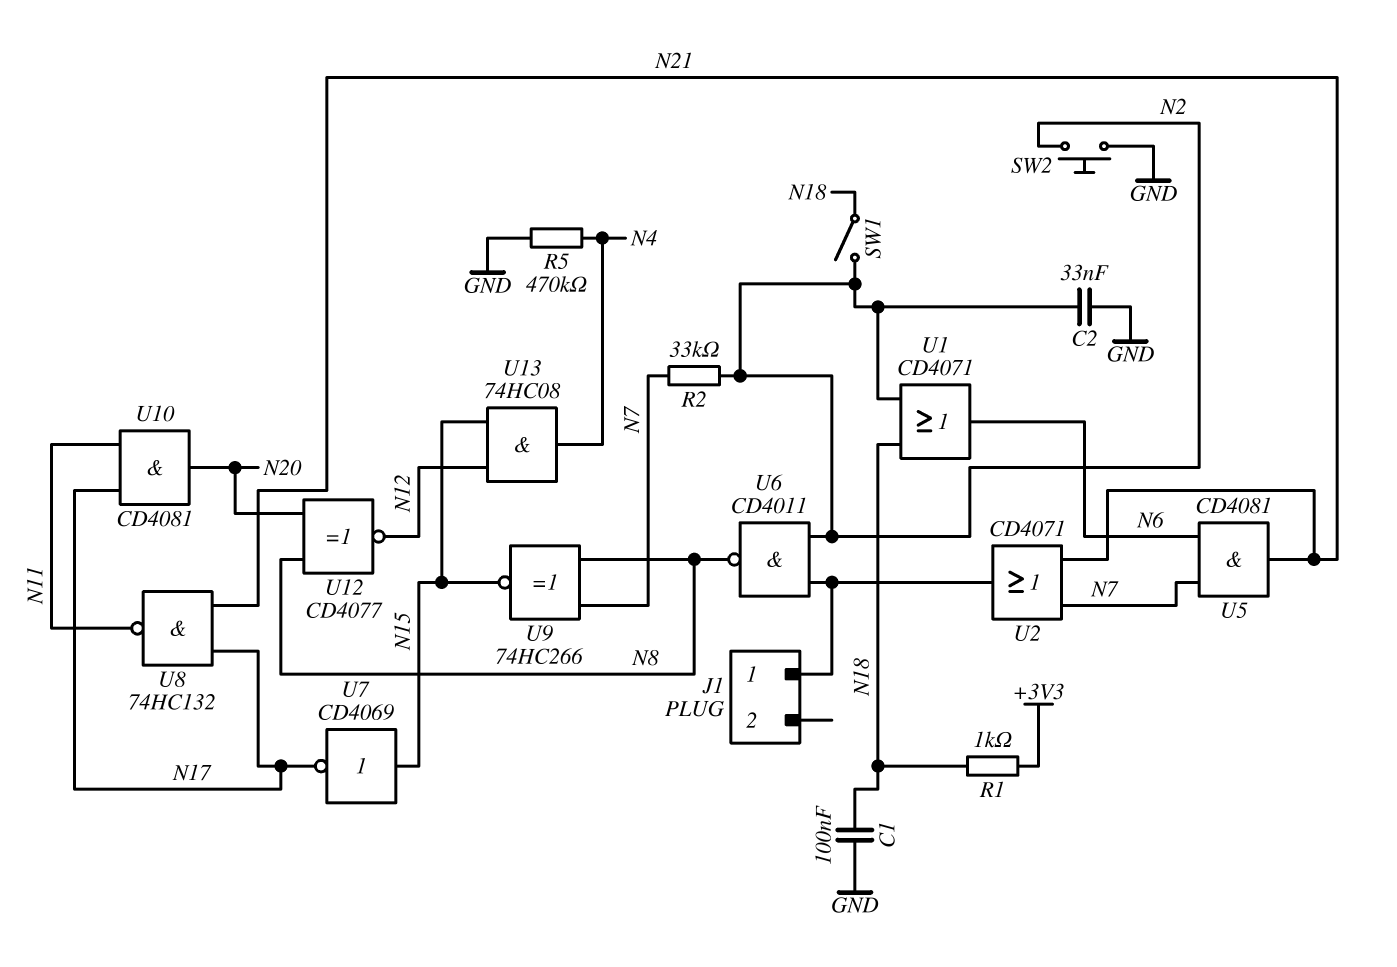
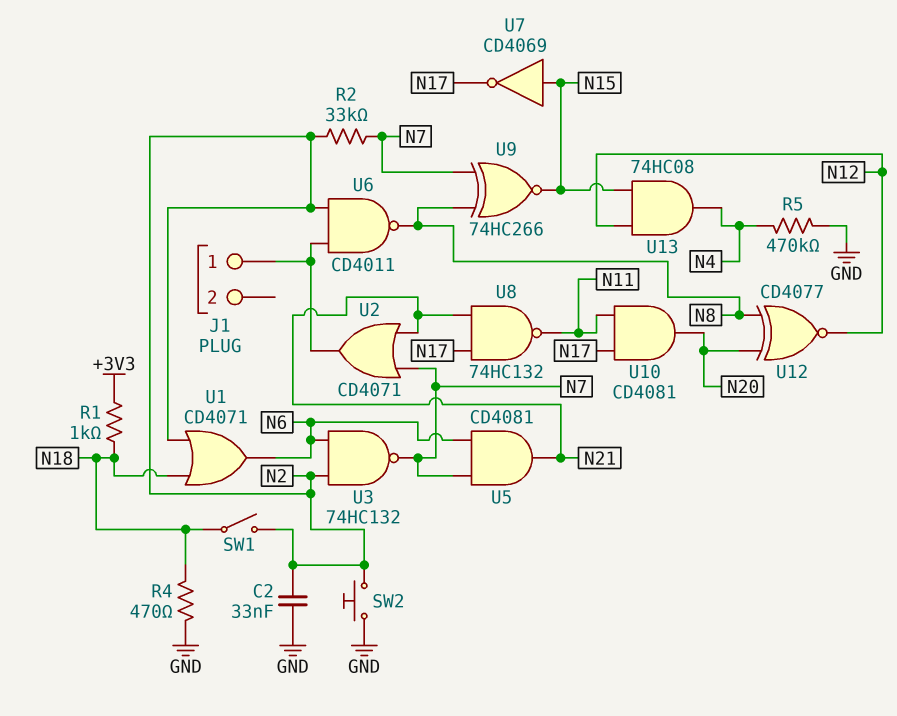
C1: 100nF (GND, N18) -> none
R4: none -> 470 (GND, N18)
U3: none -> NAND 74HC132 (in N2, in N6, out N7)

